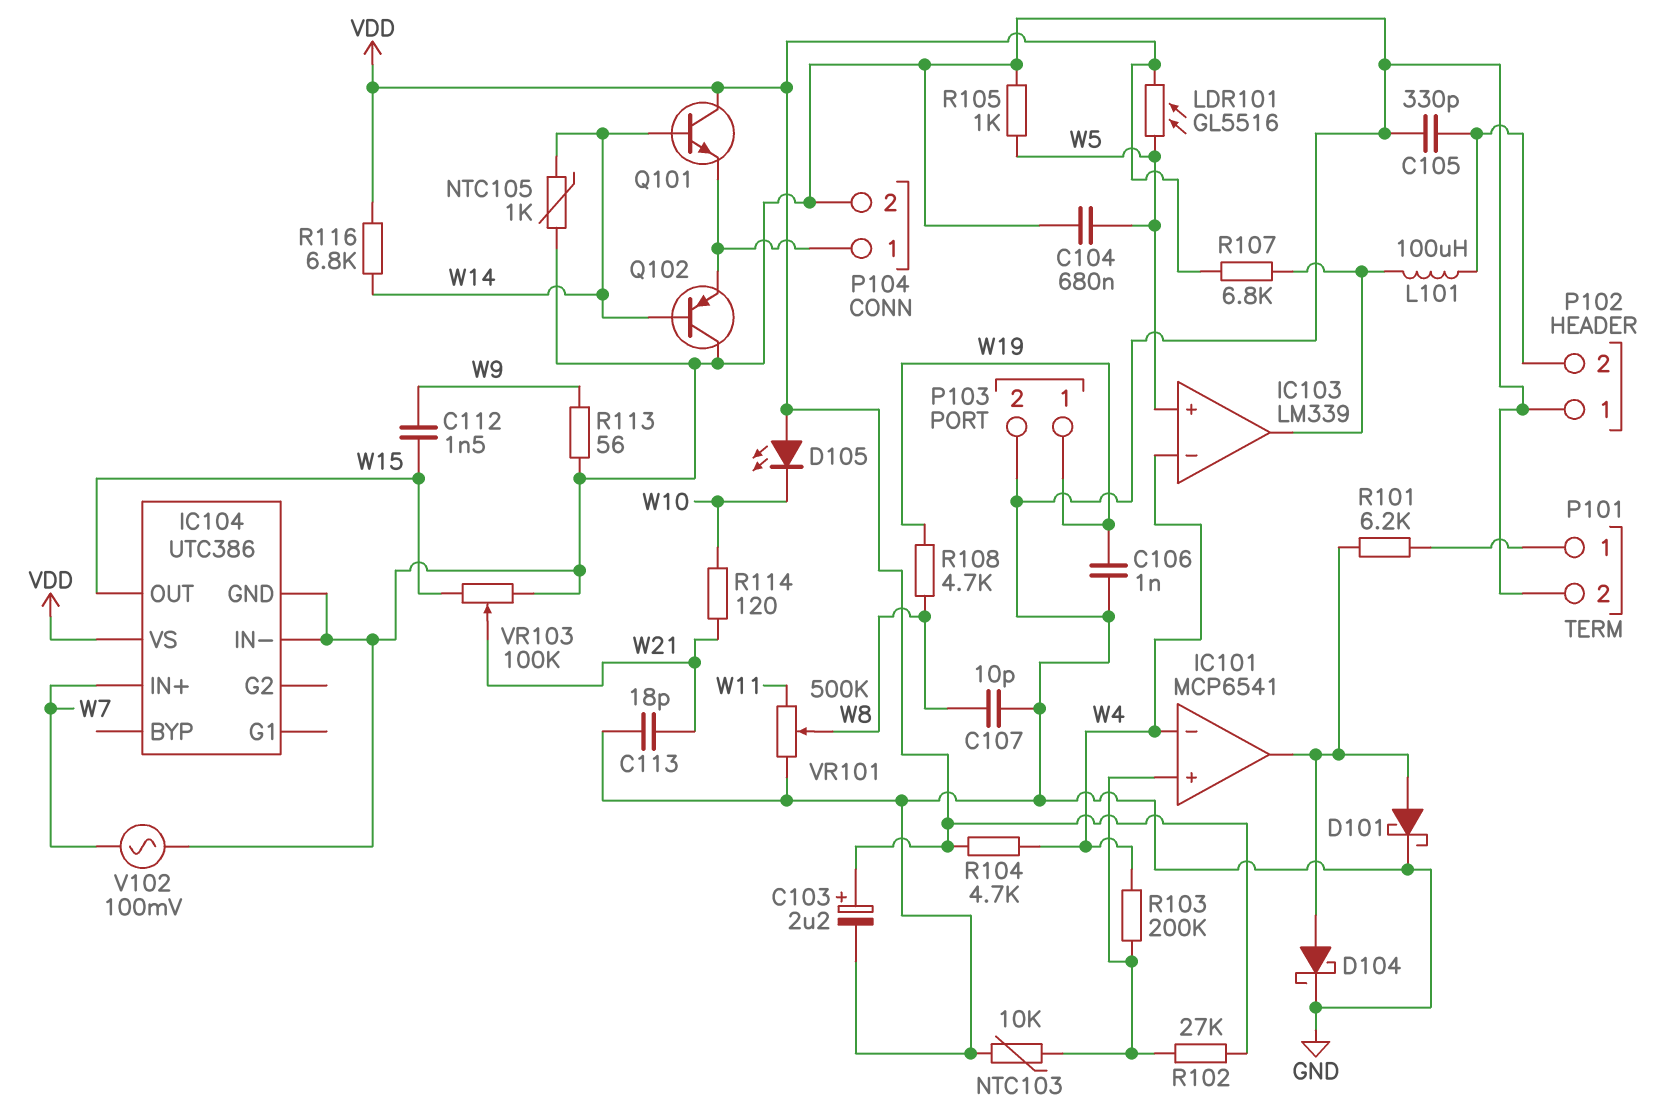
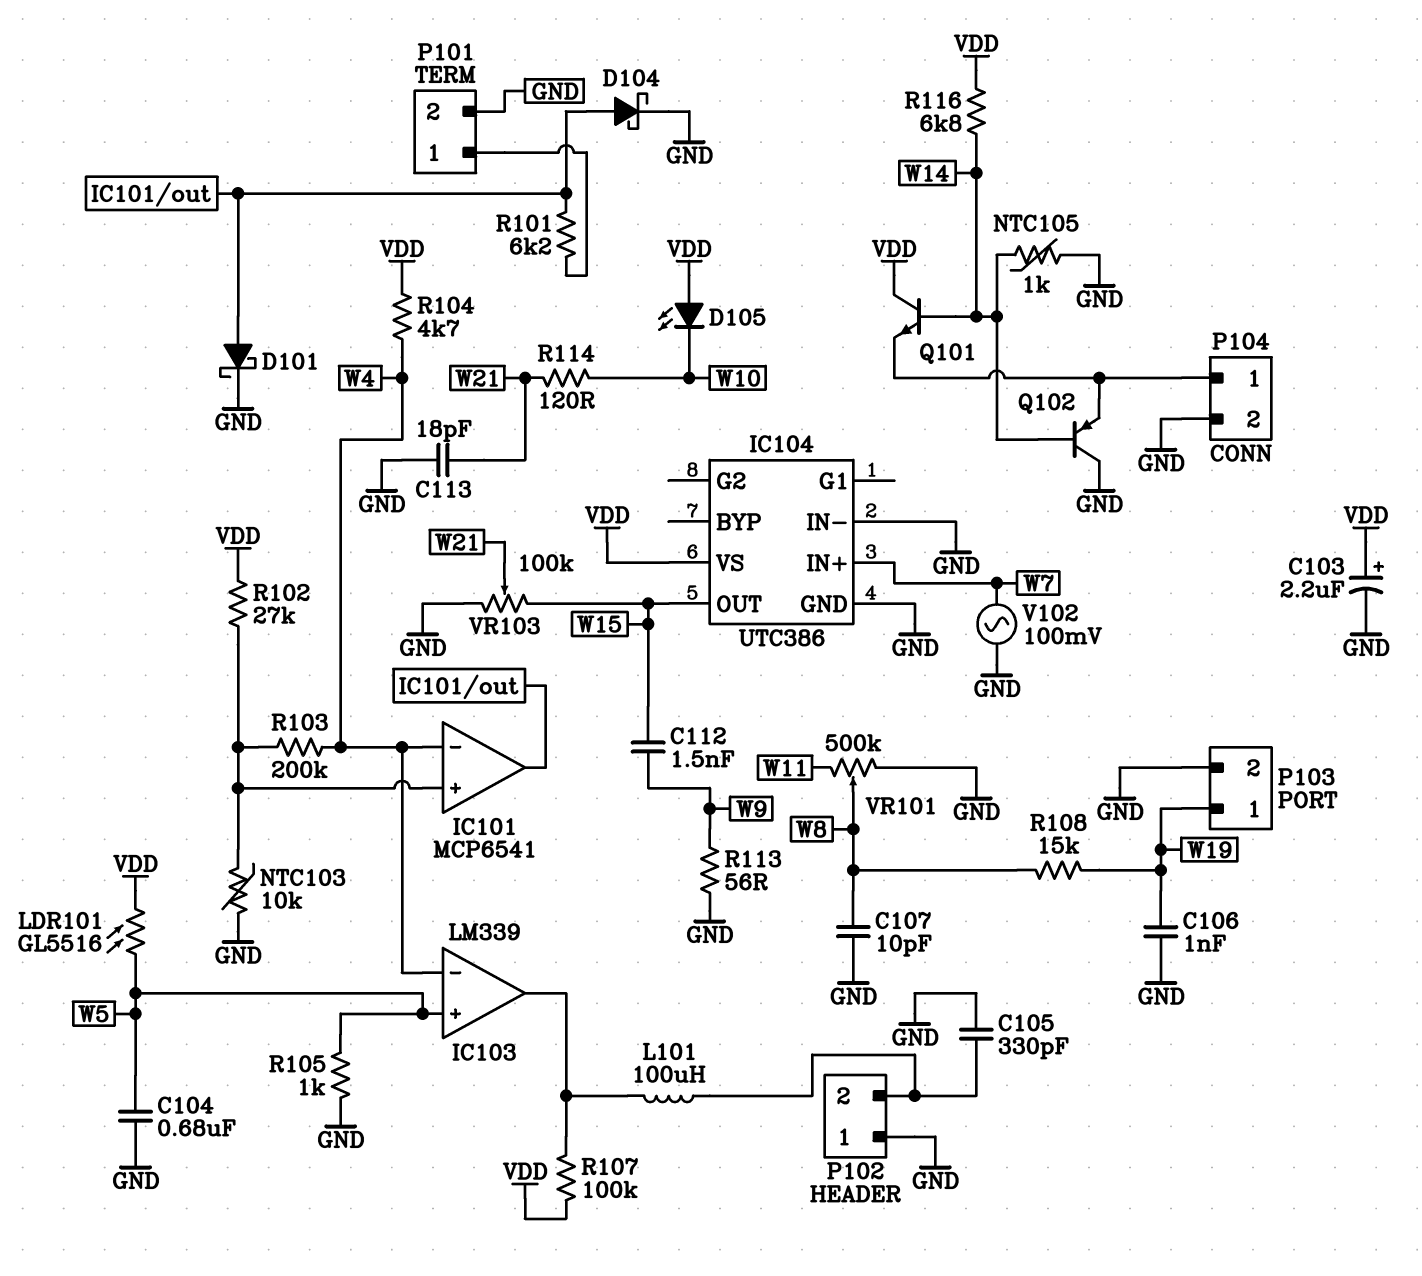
R107: 6.8k (IC103/out, VDD) -> 100k (IC103/out, VDD)
R108: 4.7k (W8, W19) -> 15k (W8, W19)

